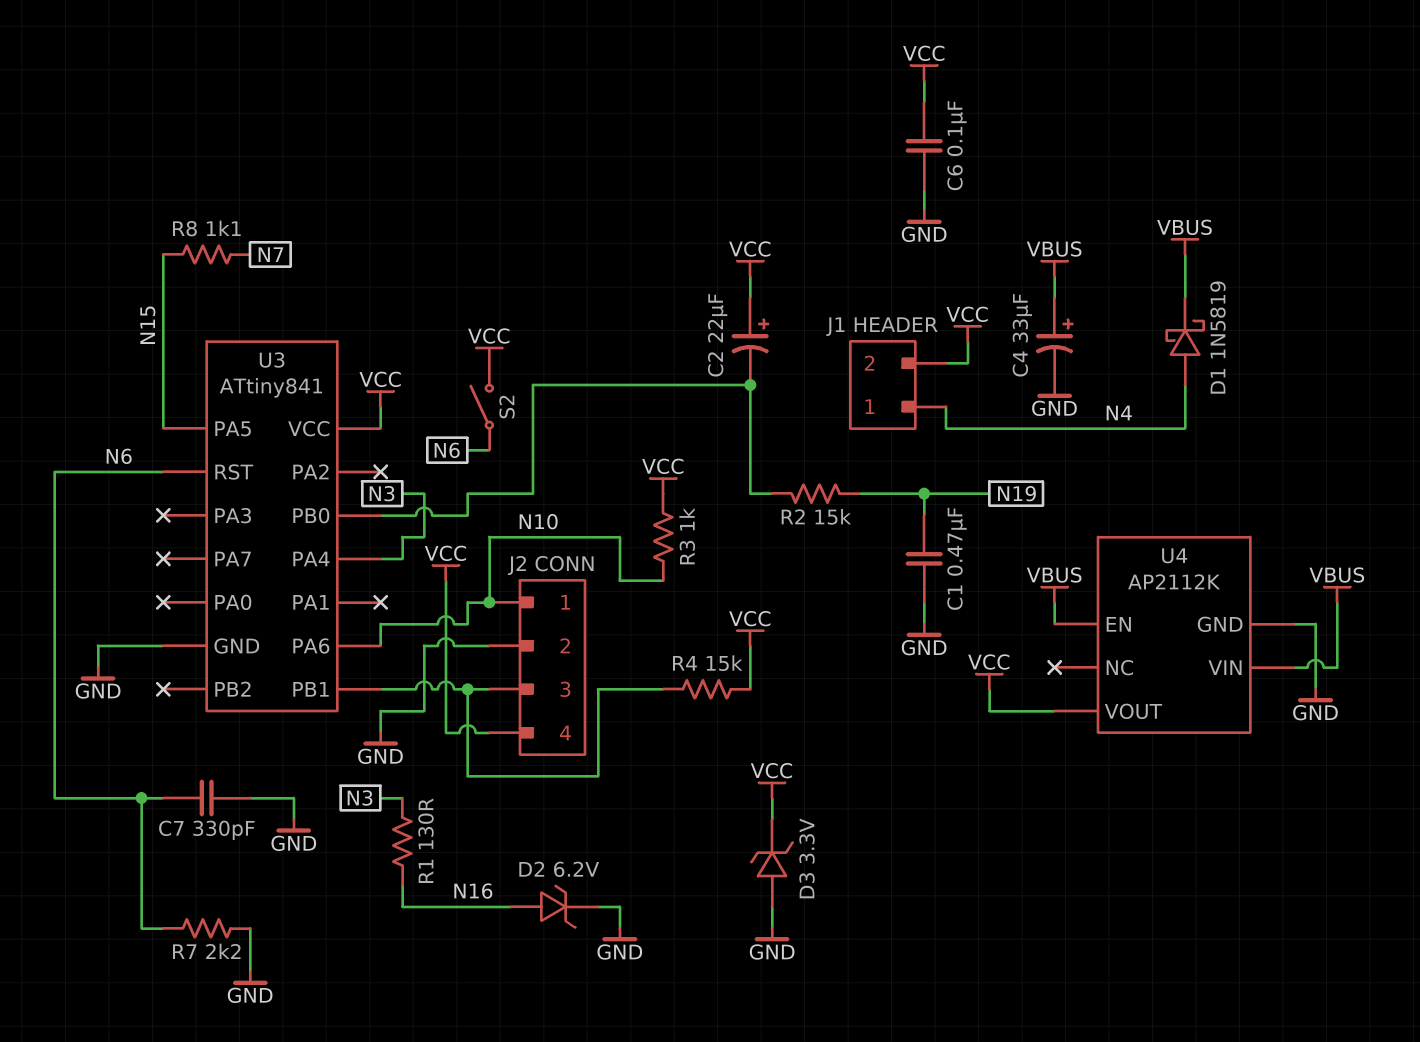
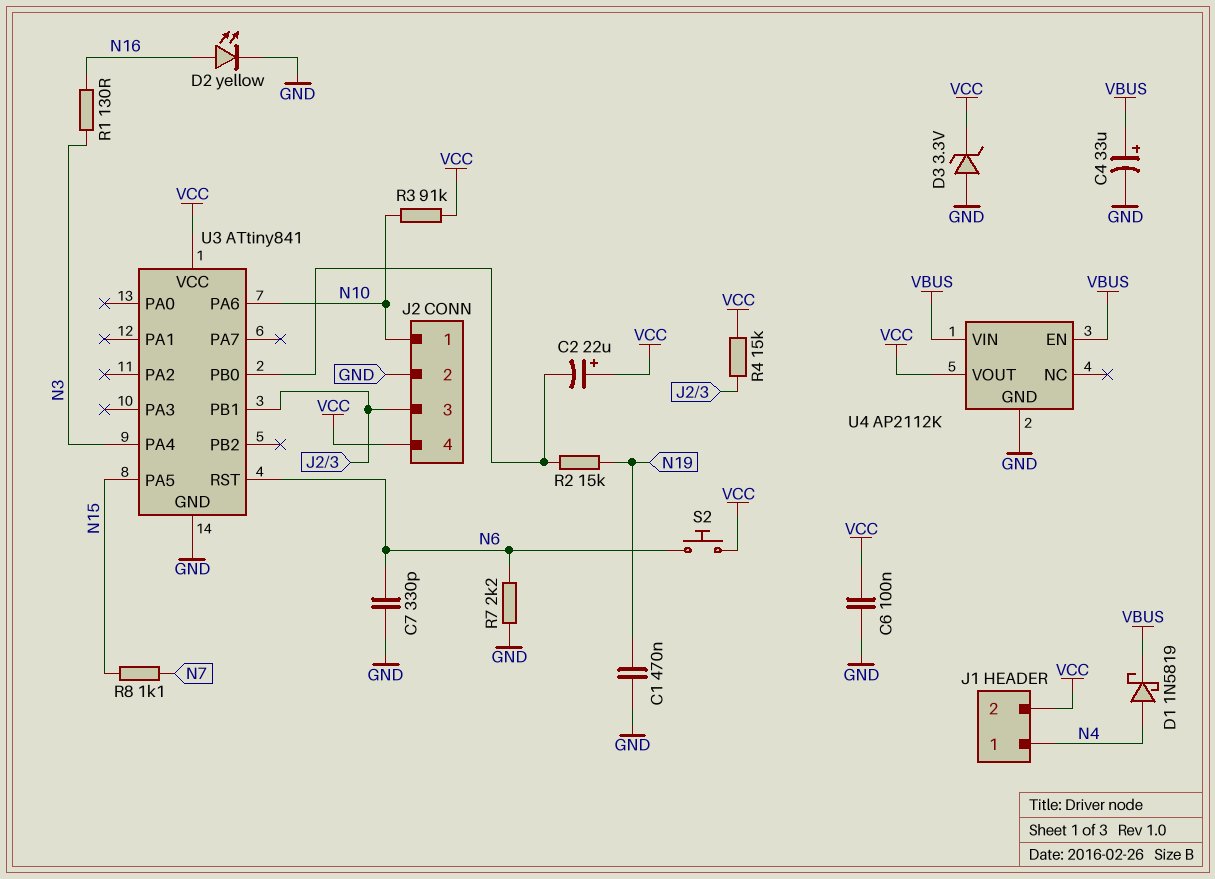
D2: zener 6.2V (A N16, K GND) -> LED yellow (A N16, K GND)
R3: 1k (N10, VCC) -> 91k (N10, VCC)
S2: switch (N6, VCC) -> button (N6, VCC)

